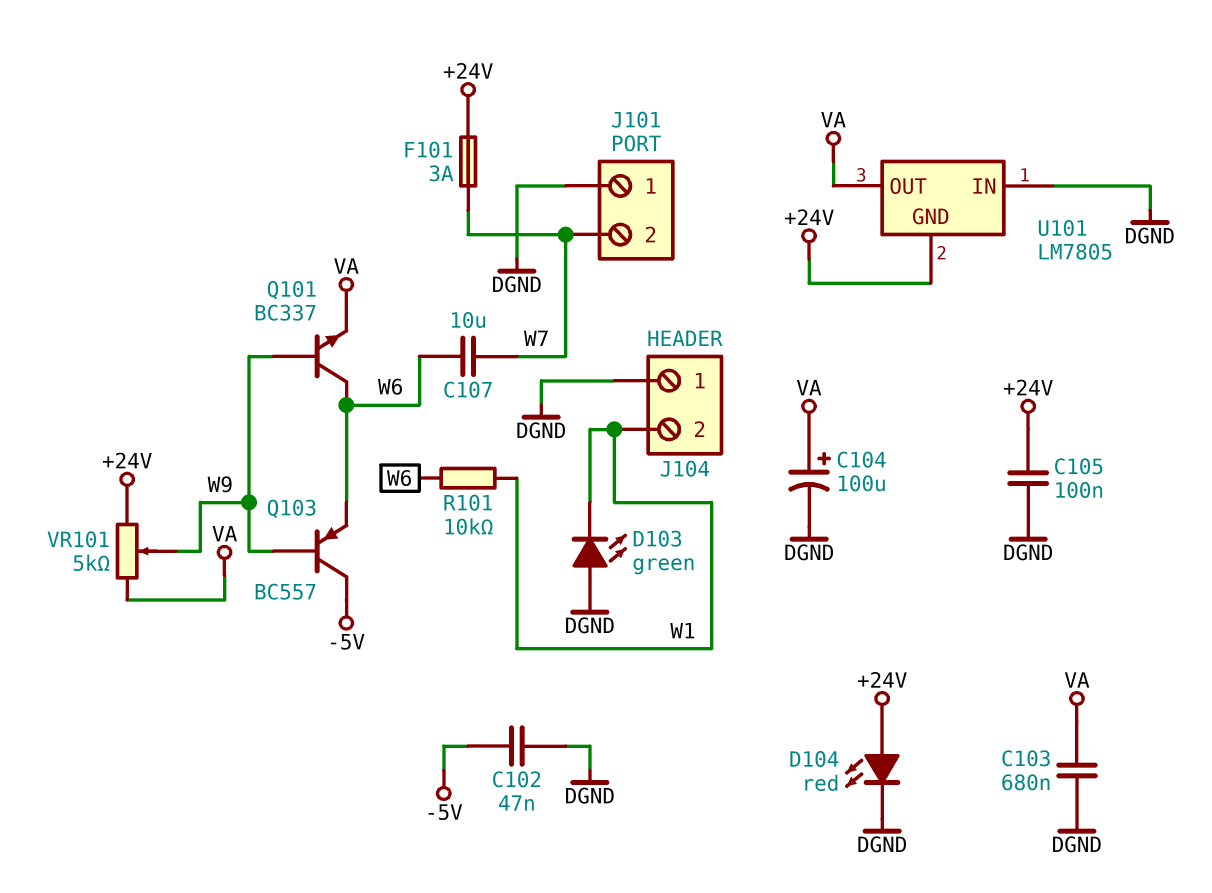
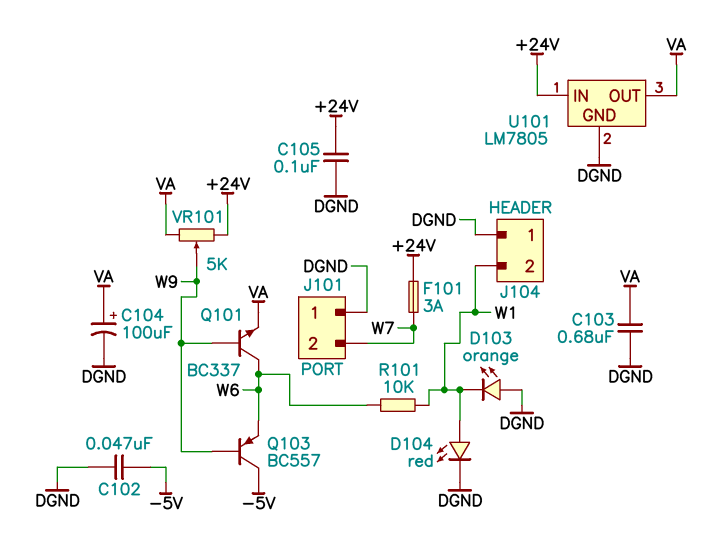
C107: 10uF (W6, W7) -> none
D103: LED green (A DGND, K W1) -> LED orange (A DGND, K W1)
D104: LED red (A +24V, K DGND) -> LED red (A W1, K DGND)
U101 pin GND: +24V -> DGND
U101 pin IN: DGND -> +24V

